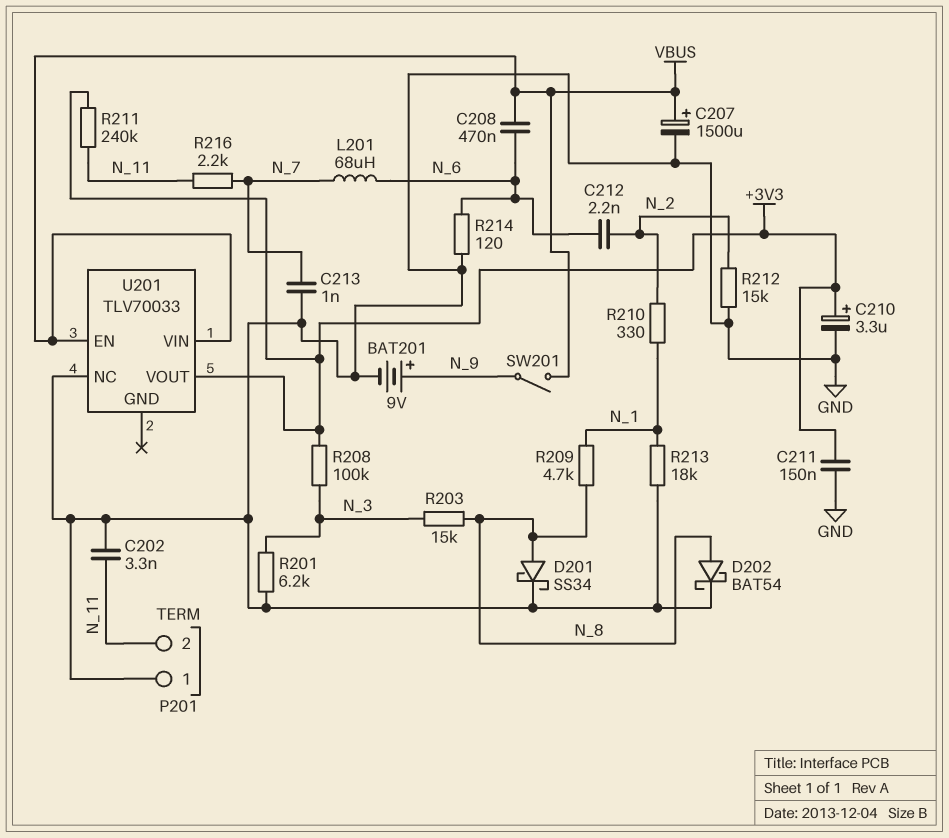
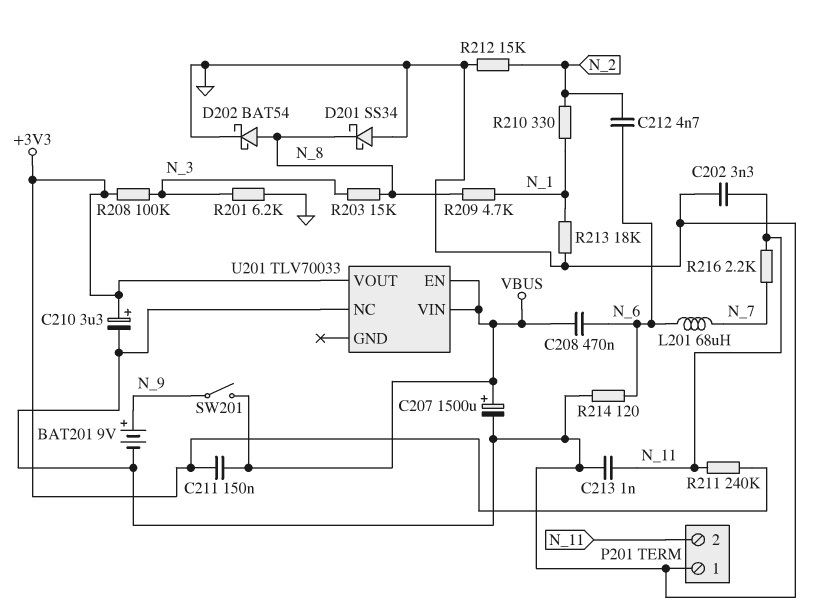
C211: 150nF (+3V3, GND) -> 150nF (+3V3, VBUS)
C212: 2.2nF (N_2, N_6) -> 4.7nF (N_2, N_6)
C213: 1nF (GND, N_7) -> 1nF (GND, N_11)
D201: schottky SS34 (A N_8, K GND) -> schottky SS34 (A GND, K N_8)

